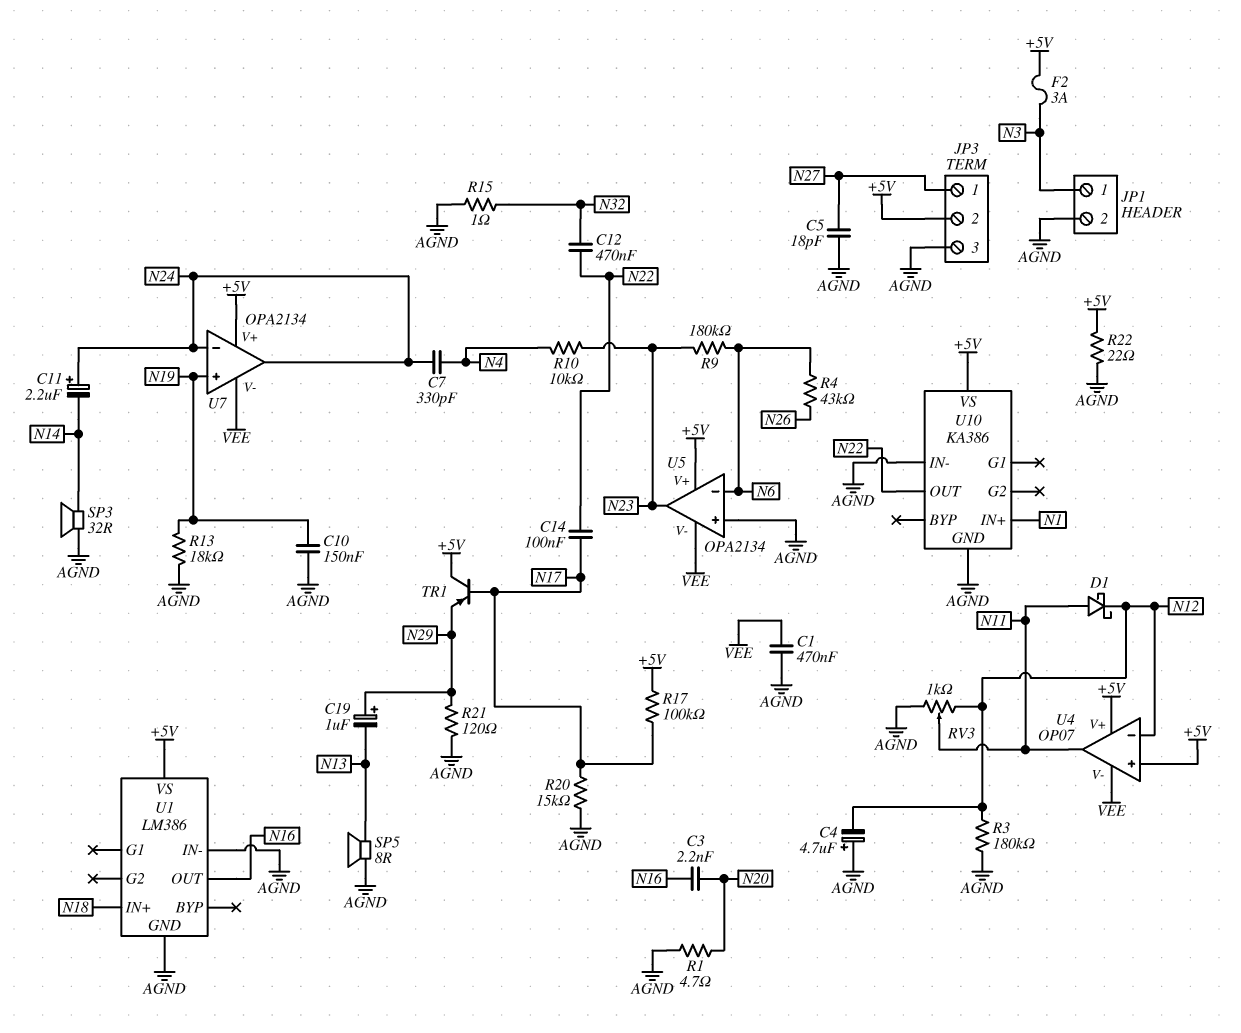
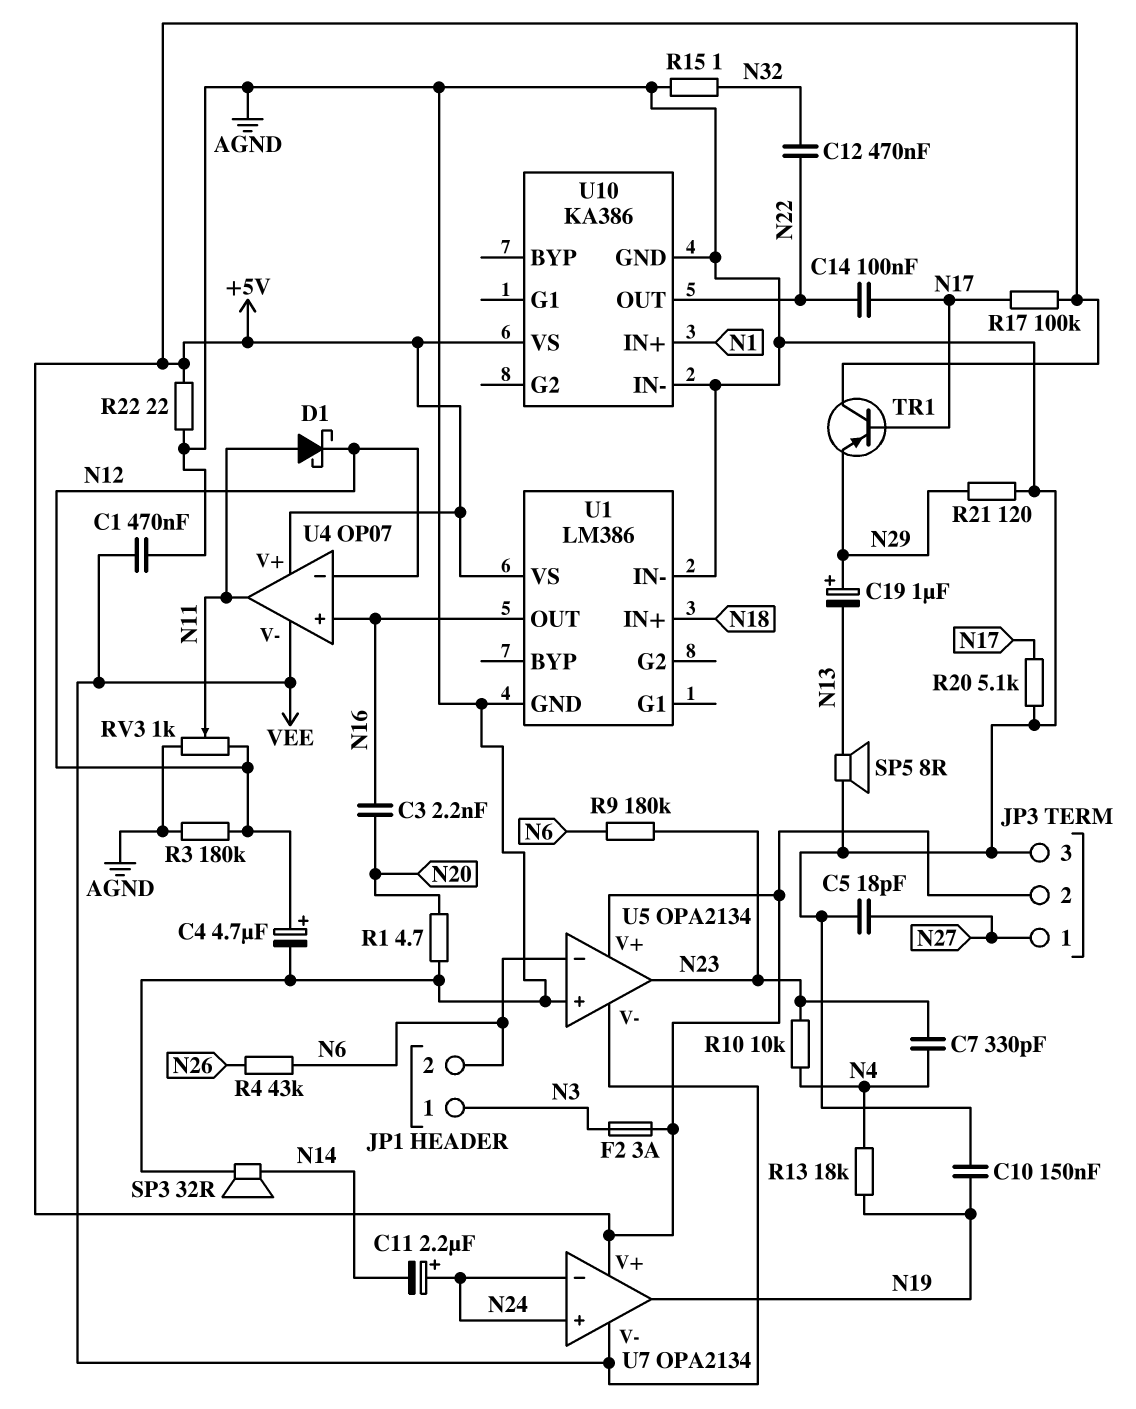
C4: 4.7uF (plus AGND, minus N12) -> 4.7uF (plus N12, minus AGND)
C7: 330pF (N4, N24) -> 330pF (N4, N23)
JP1 pin 2: AGND -> N6
R13: 18k (AGND, N19) -> 18k (N4, N19)
R20: 15k (AGND, N17) -> 5.1k (AGND, N17)
U4 pin in+: +5V -> N16
U7 pin in+: N19 -> N24
U7 pin out: N24 -> N19

